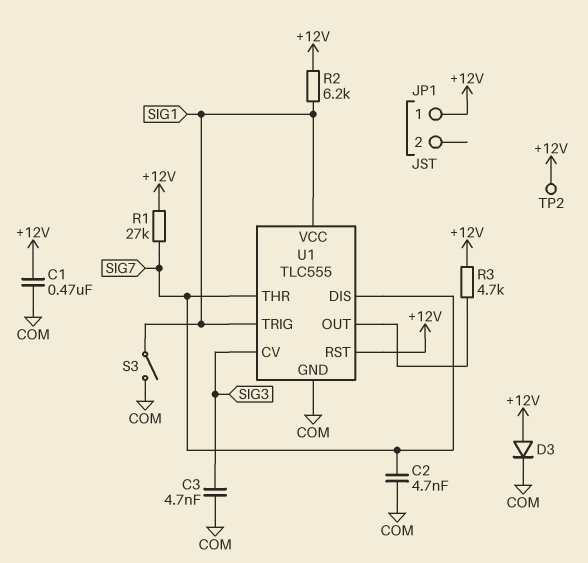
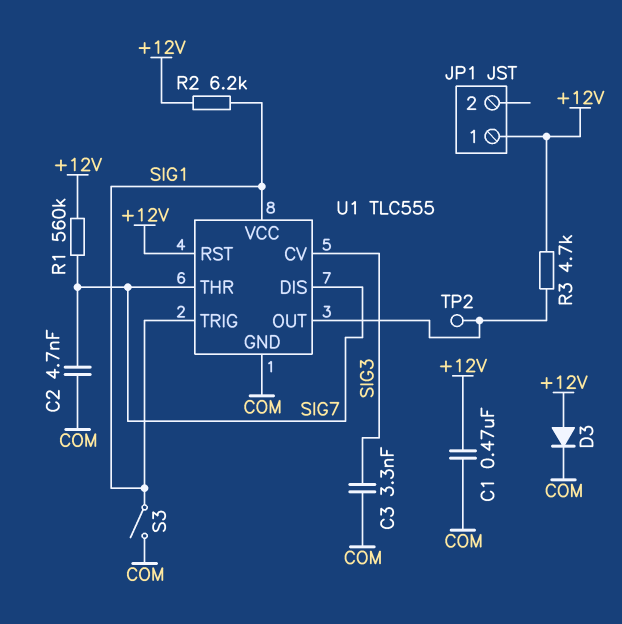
C3: 4.7nF (COM, SIG3) -> 3.3nF (COM, SIG3)
R1: 27k (+12V, SIG7) -> 560k (+12V, SIG7)
TP2: test point (+12V) -> test point (U1/OUT)

